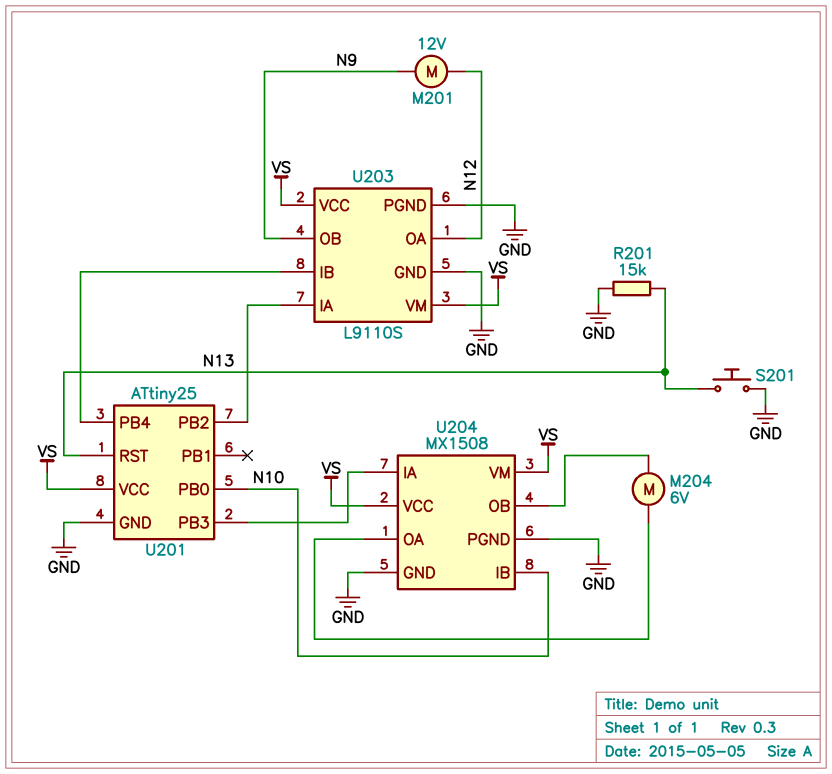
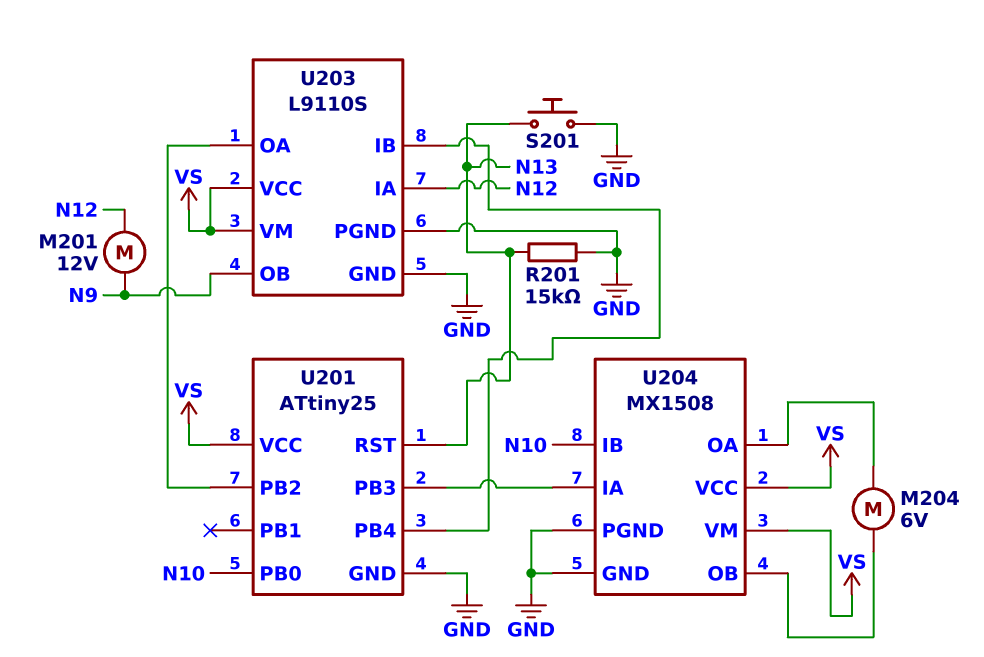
U203 pin IA: U201/PB2 -> N12
U203 pin OA: N12 -> U201/PB2

